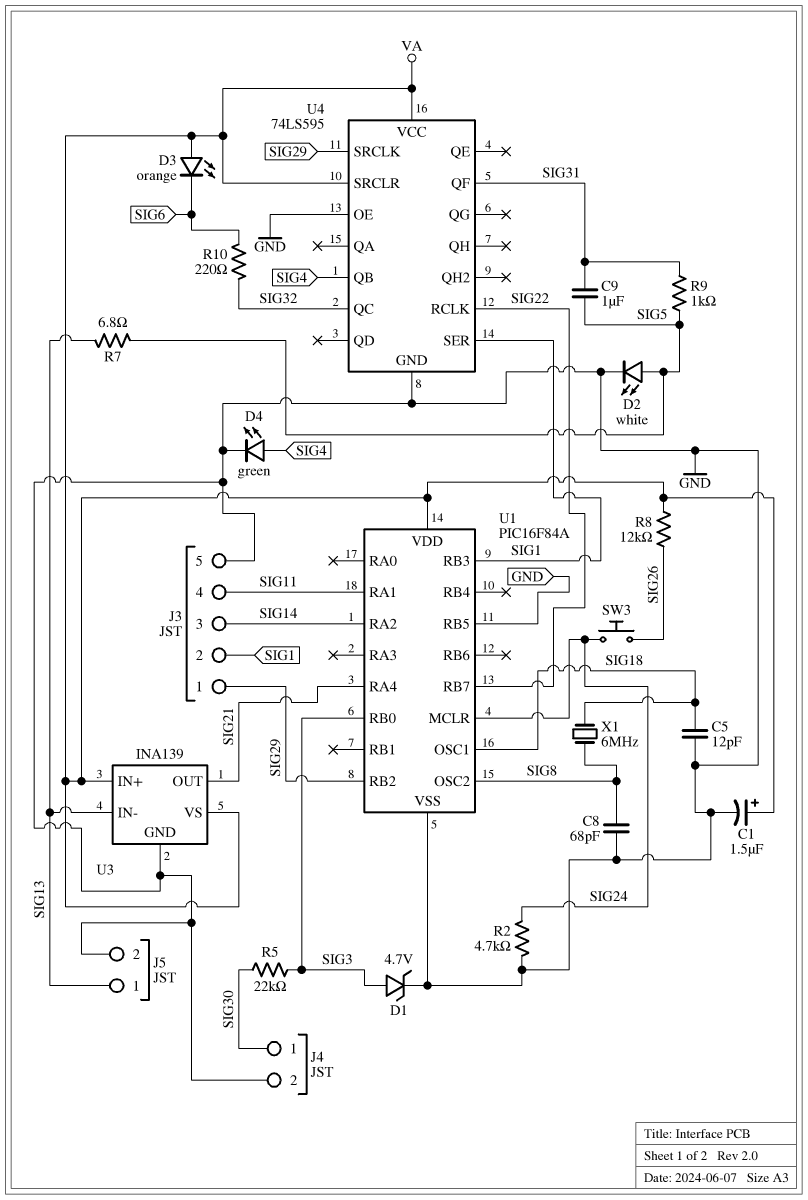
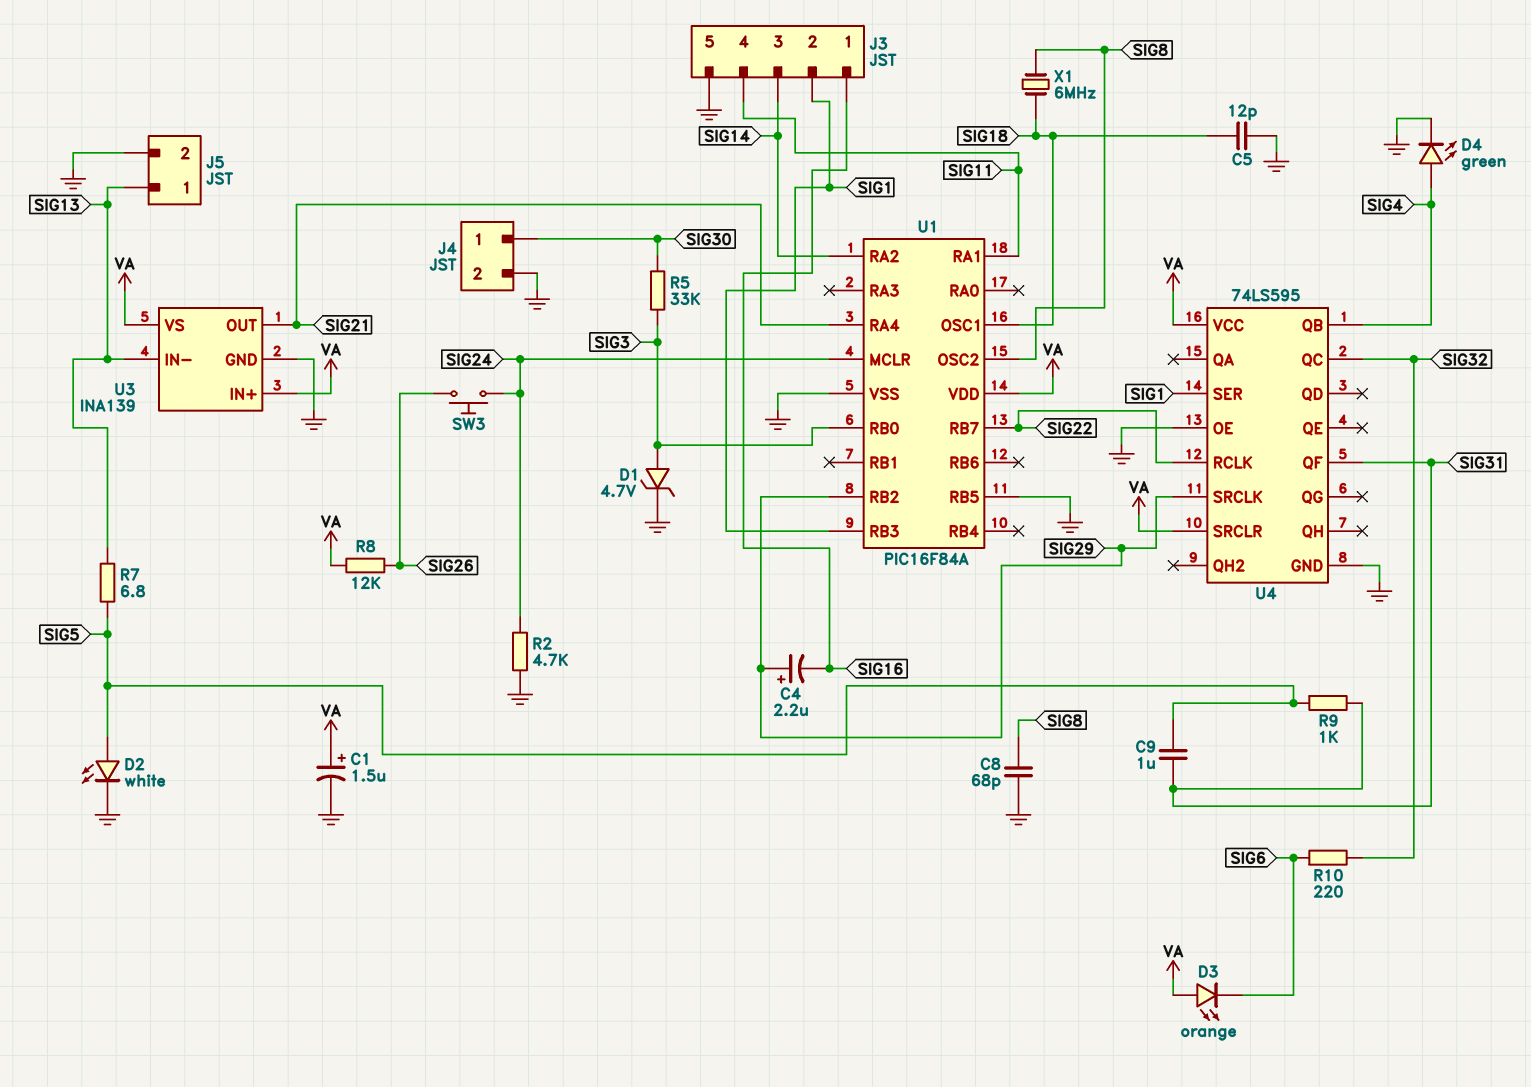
C4: none -> 2.2uF (plus SIG29, minus SIG16)
J3 pin 1: SIG29 -> SIG16
R5: 22k (SIG3, SIG30) -> 33k (SIG3, SIG30)

